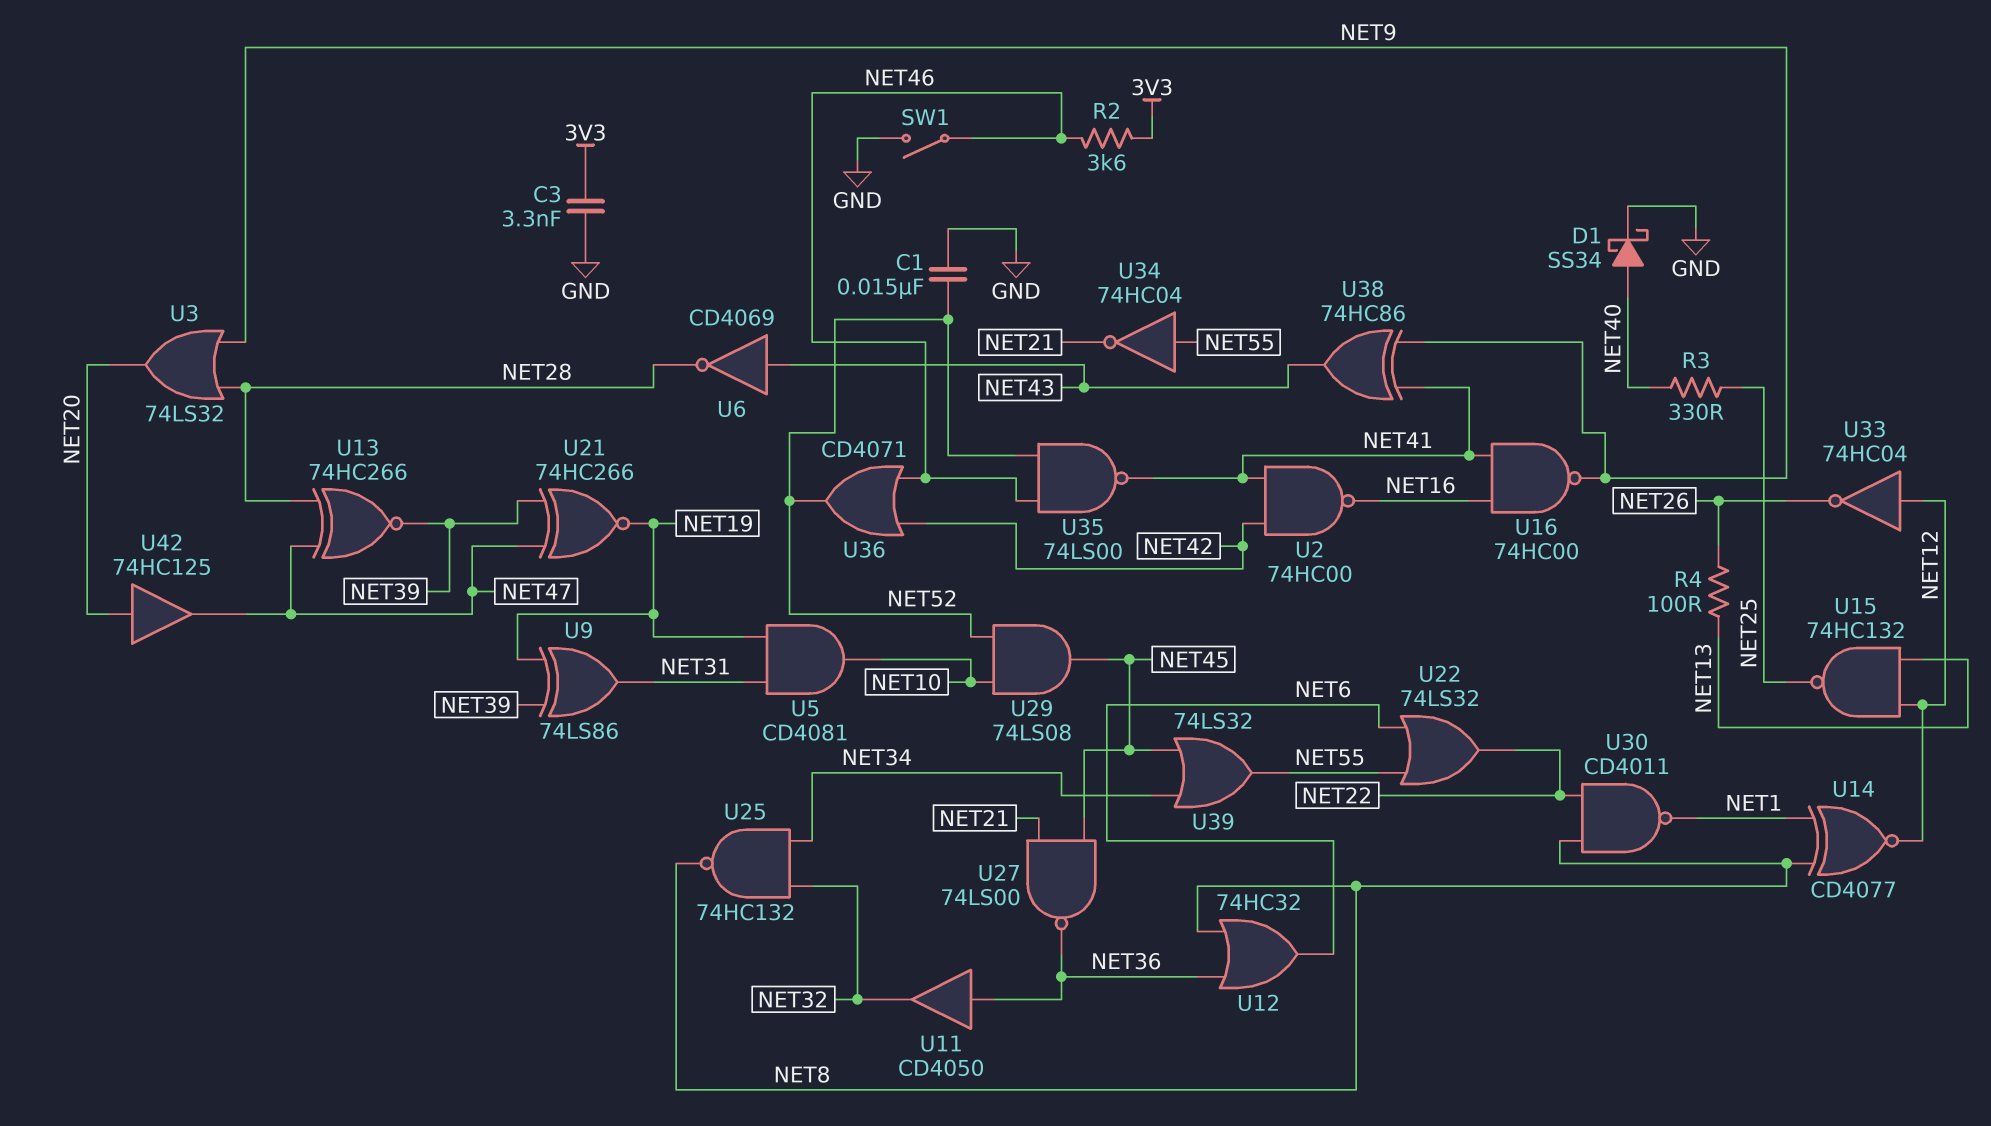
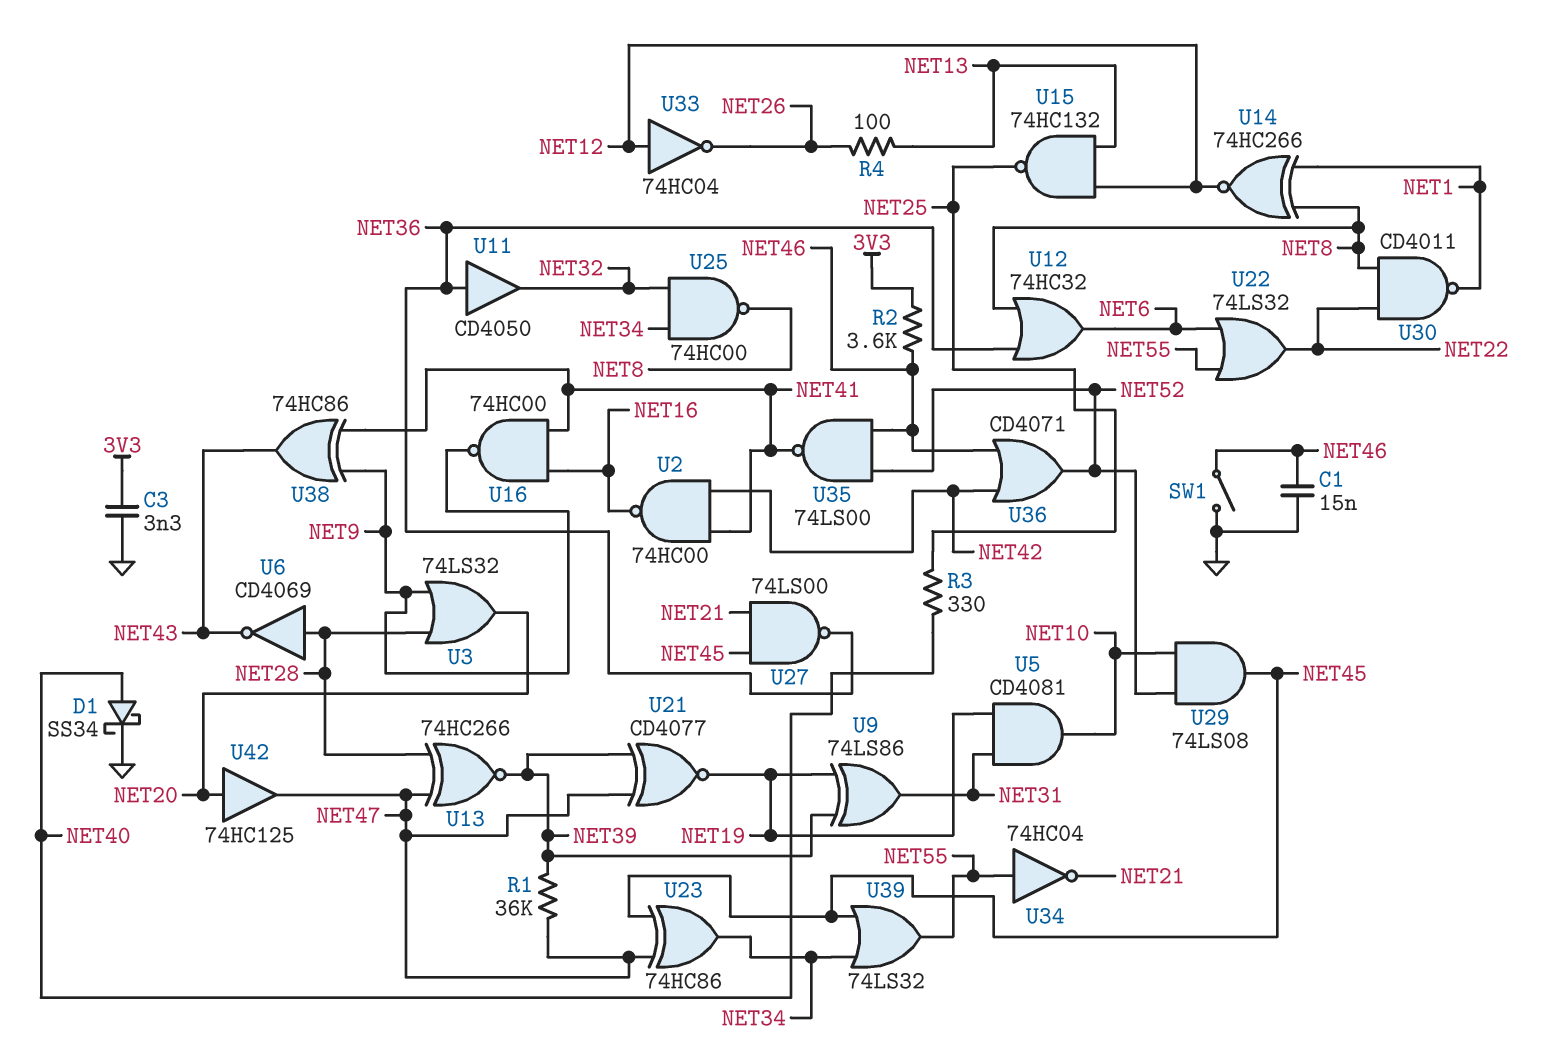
C1: 15nF (GND, NET52) -> 15nF (GND, NET46)
R1: none -> 36k (NET39, NET47)
U6: NOT CD4069 (in NET43, out NET28) -> NOT CD4069 (in NET28, out NET43)
U14: XNOR CD4077 (in NET1, in NET8, out NET12) -> XNOR 74HC266 (in NET1, in NET8, out NET12)
U21: XNOR 74HC266 (in NET39, in NET47, out NET19) -> XNOR CD4077 (in NET39, in NET47, out NET19)
U23: none -> XOR 74HC86 (in NET45, in NET47, out NET34)
U25: NAND 74HC132 (in NET32, in NET34, out NET8) -> NAND 74HC00 (in NET32, in NET34, out NET8)

